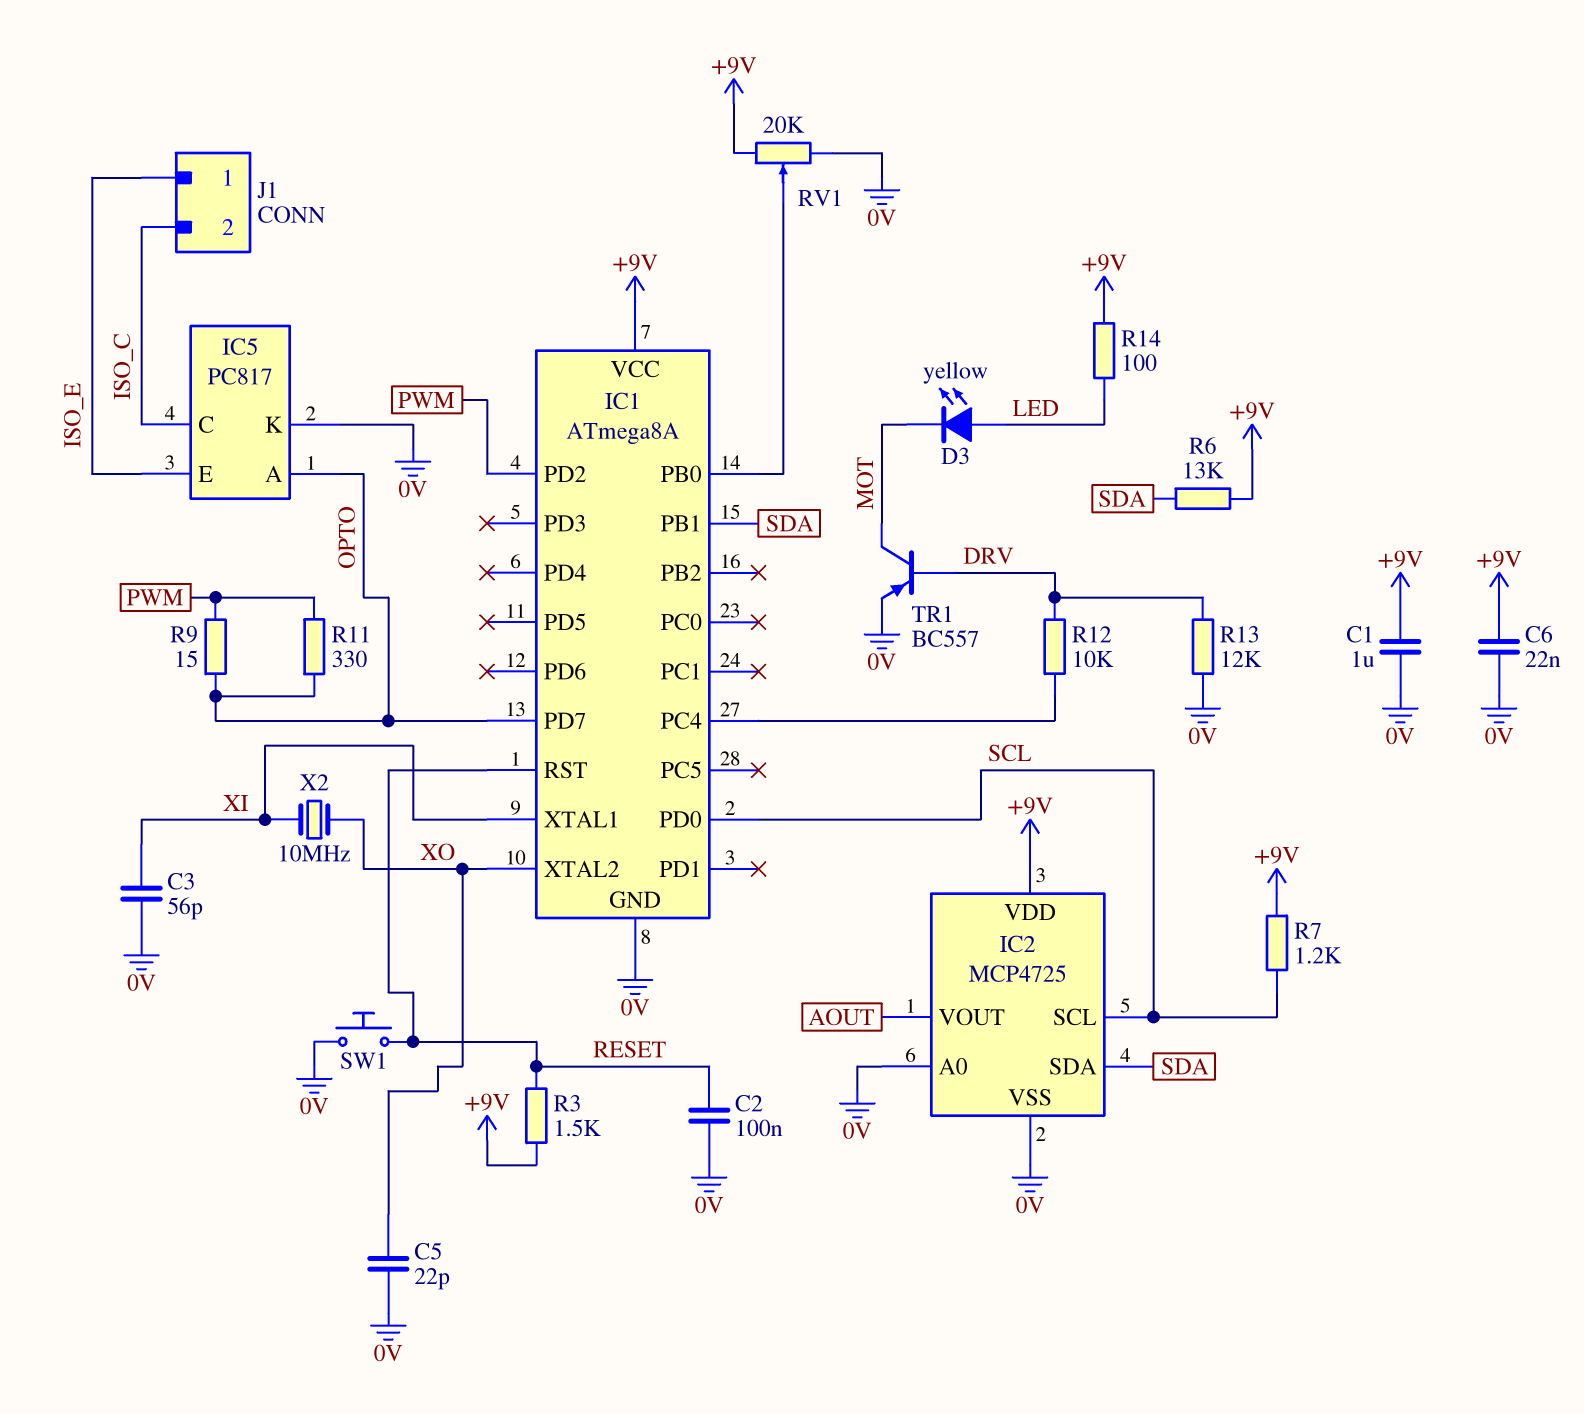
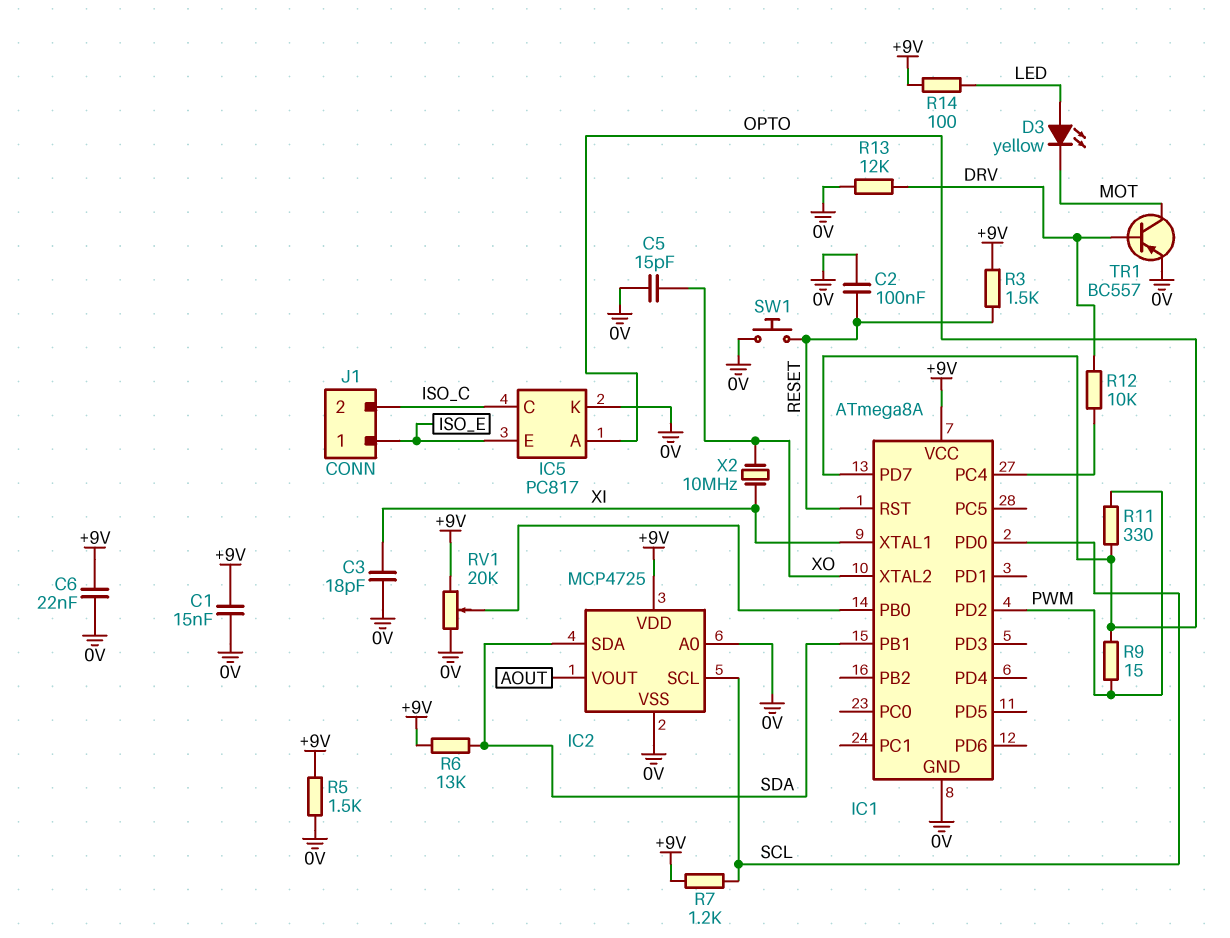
C1: 1uF (+9V, 0V) -> 15nF (+9V, 0V)
C3: 56pF (0V, XI) -> 18pF (0V, XI)
C5: 22pF (0V, XO) -> 15pF (0V, XO)
R5: none -> 1.5k (+9V, 0V)

